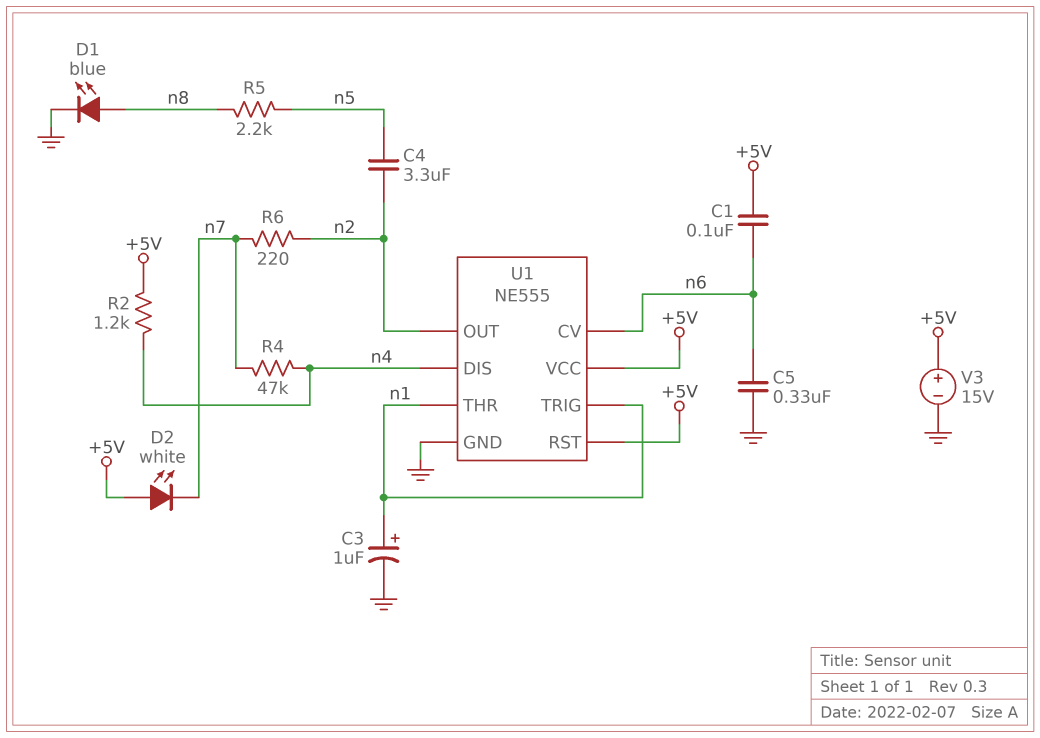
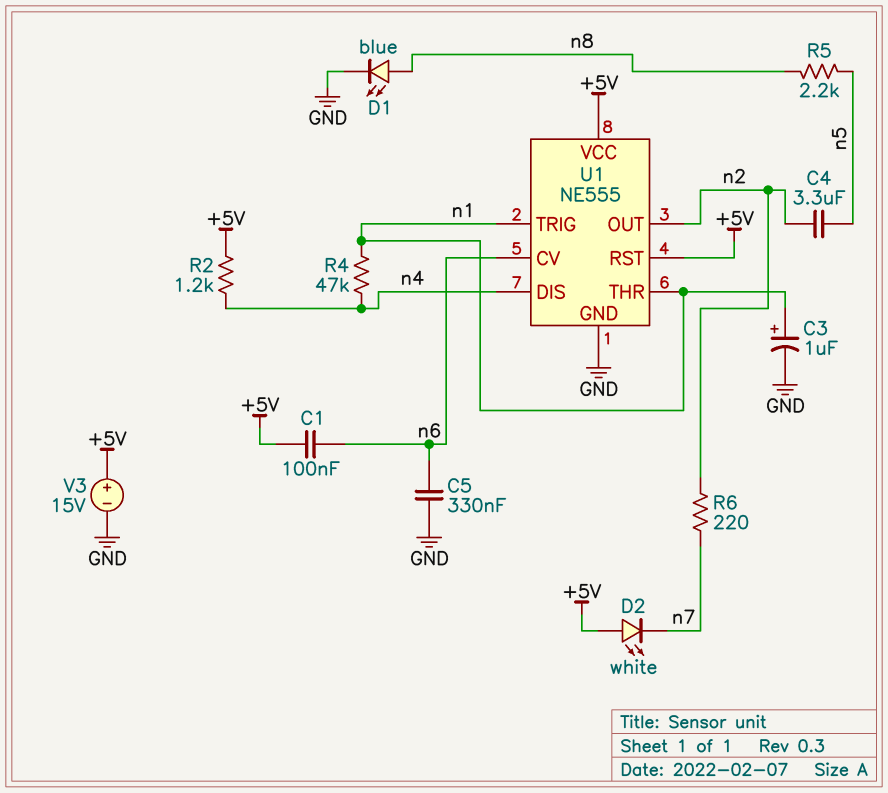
R4: 47k (n4, n7) -> 47k (n1, n4)

